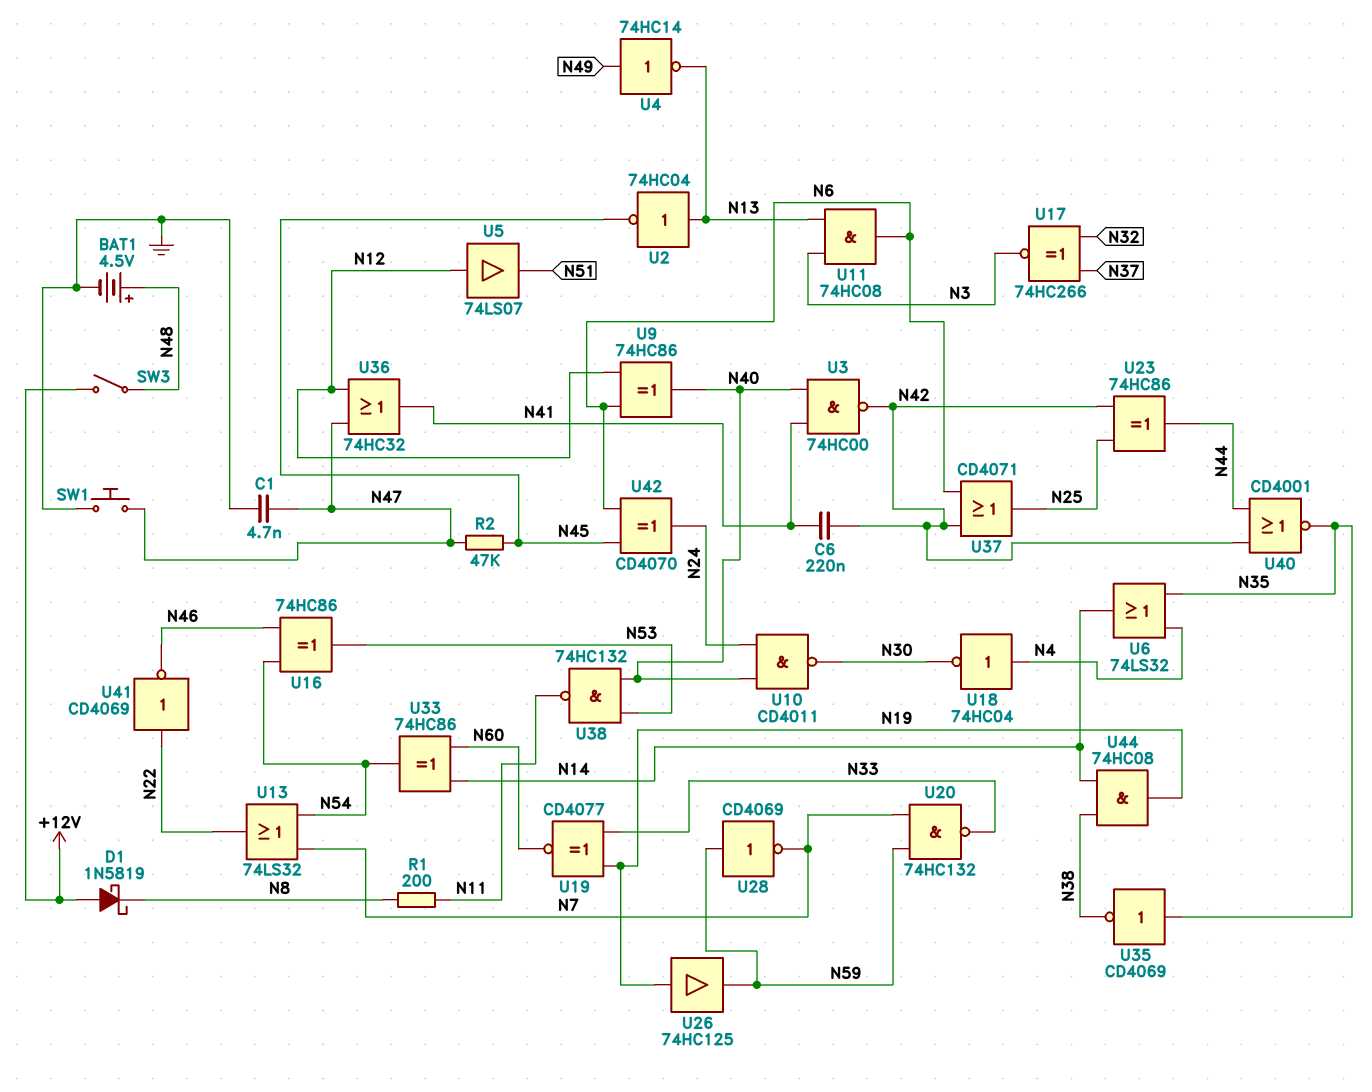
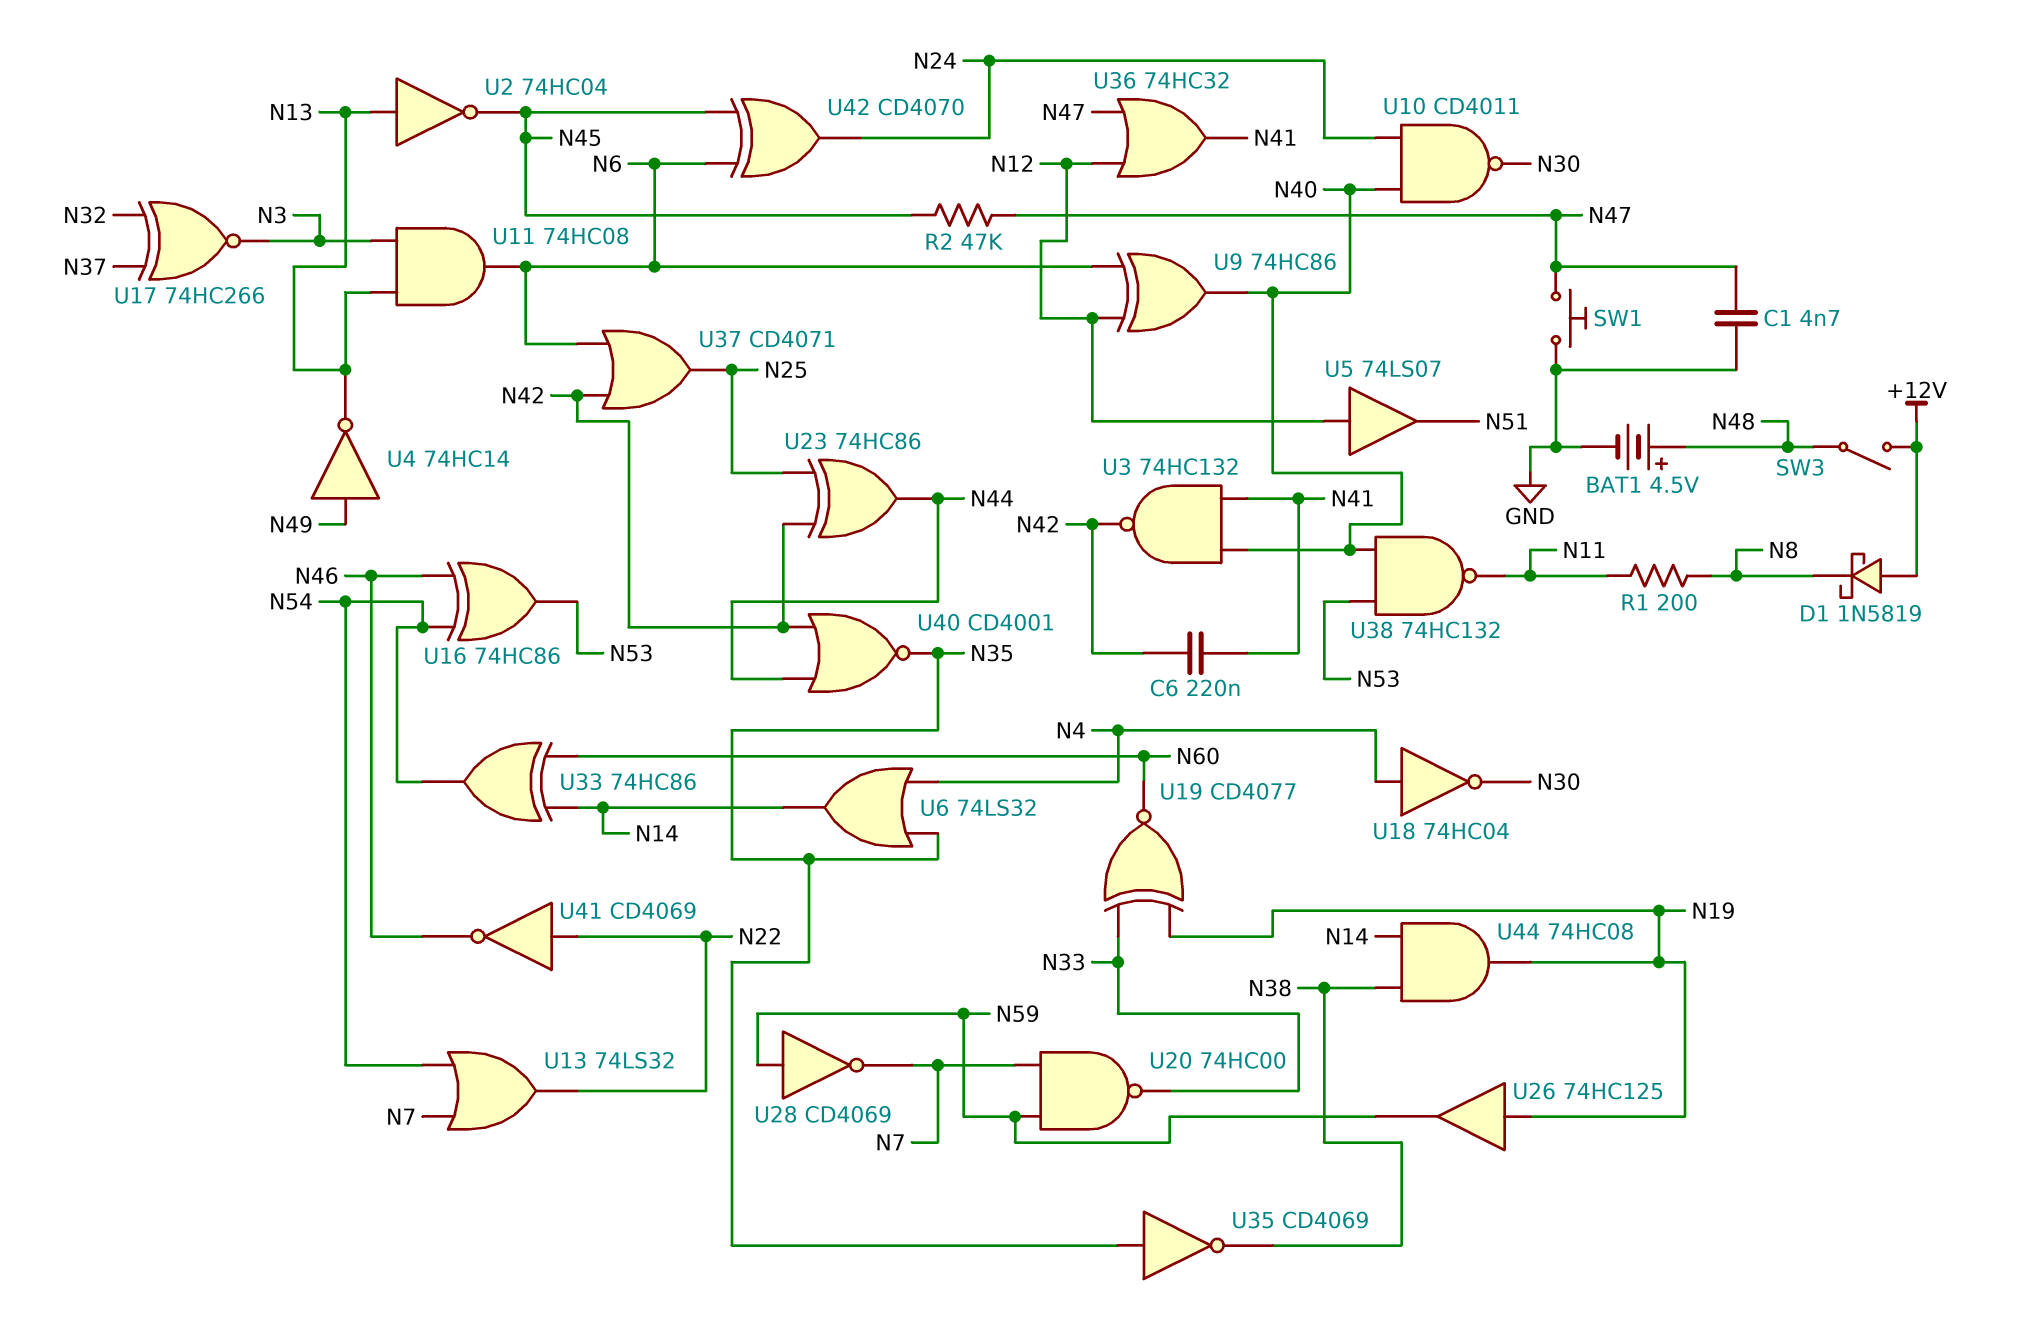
U3: NAND 74HC00 (in N40, in N41, out N42) -> NAND 74HC132 (in N40, in N41, out N42)
U20: NAND 74HC132 (in N7, in N59, out N33) -> NAND 74HC00 (in N7, in N59, out N33)

